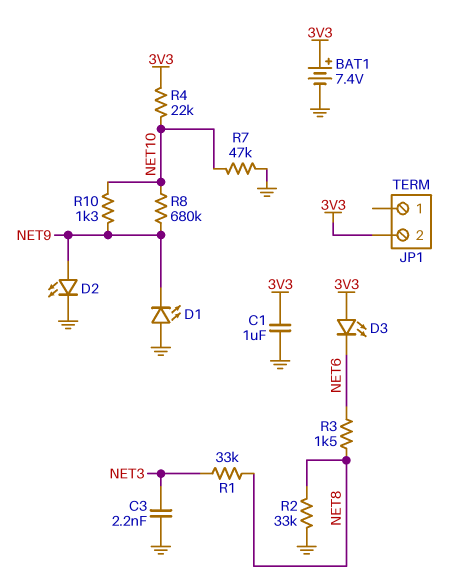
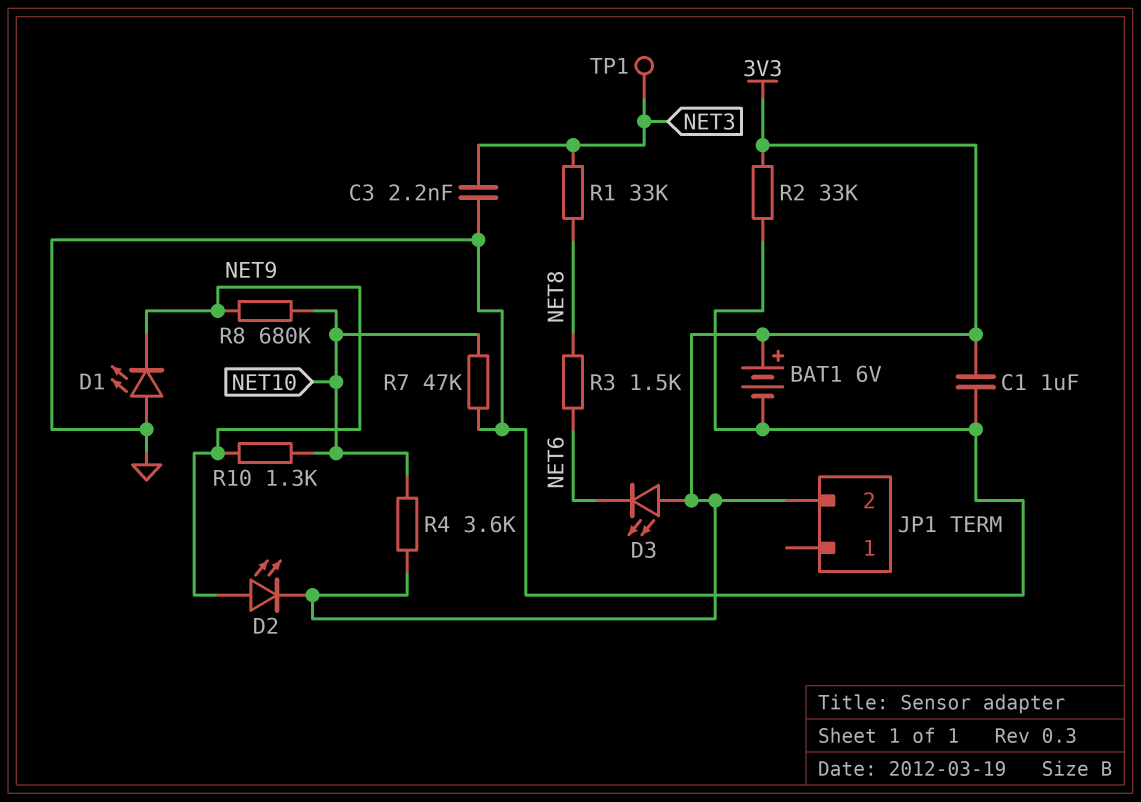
BAT1: 7.4V (plus 3V3, minus GND) -> 6V (plus 3V3, minus GND)
D2: LED (A NET9, K GND) -> LED (A NET9, K 3V3)
R2: 33k (GND, NET8) -> 33k (3V3, GND)
R4: 22k (3V3, NET10) -> 3.6k (3V3, NET10)
TP1: none -> test point (NET3)

